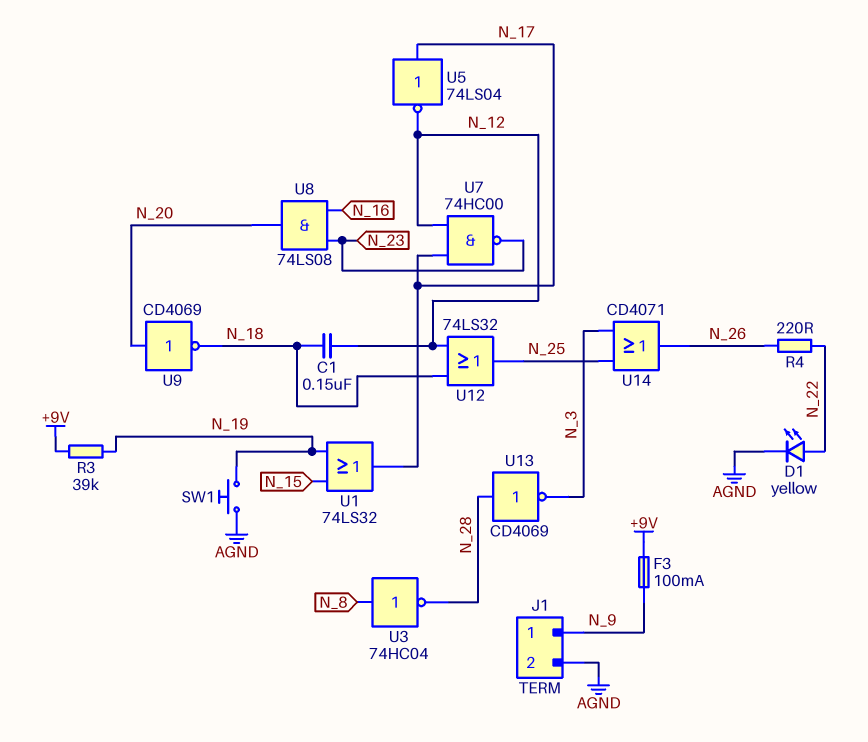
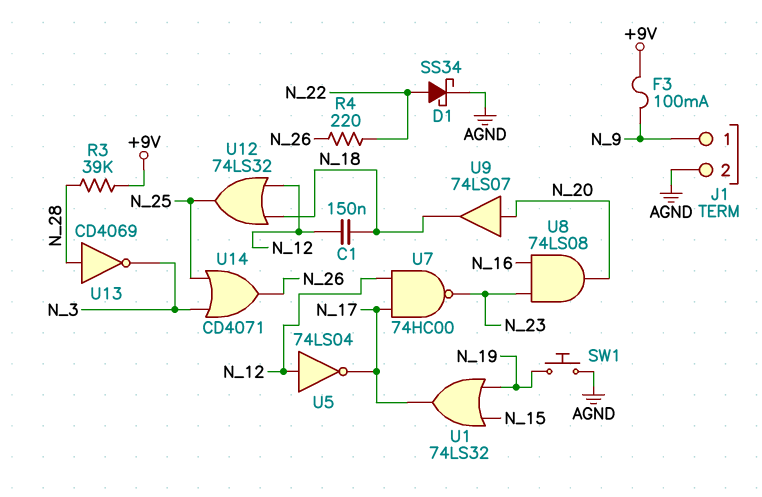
D1: LED yellow (A N_22, K AGND) -> schottky SS34 (A N_22, K AGND)
R3: 39k (+9V, N_19) -> 39k (+9V, N_28)
U3: NOT 74HC04 (in N_8, out N_28) -> none
U5: NOT 74LS04 (in N_17, out N_12) -> NOT 74LS04 (in N_12, out N_17)
U9: NOT CD4069 (in N_20, out N_18) -> buffer 74LS07 (in N_20, out N_18)

